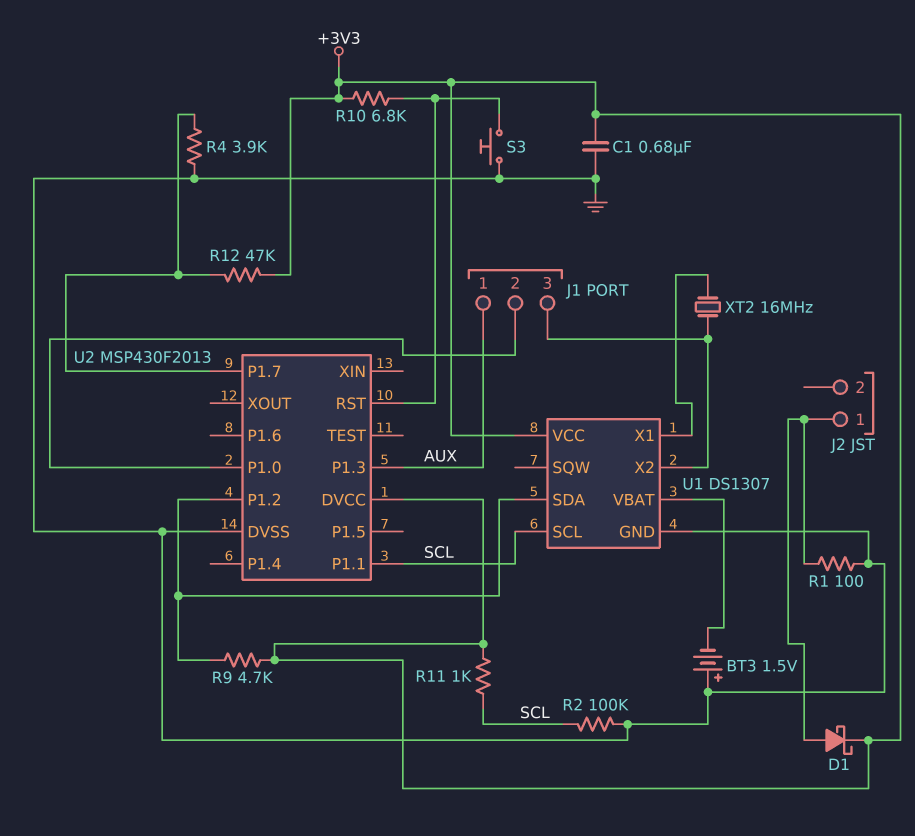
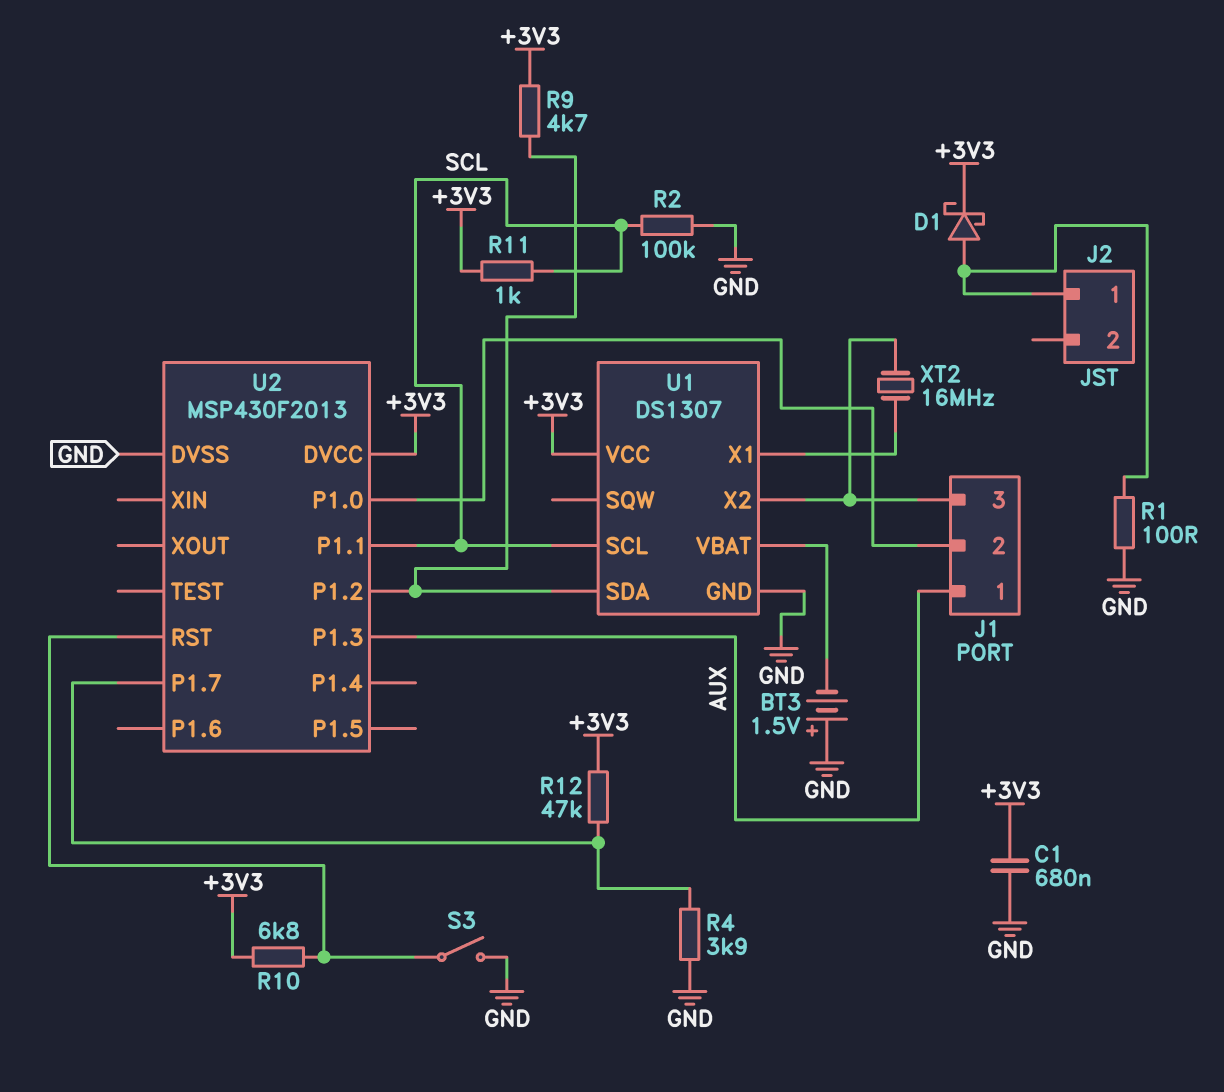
S3: button (GND, U2/RST) -> switch (GND, U2/RST)

